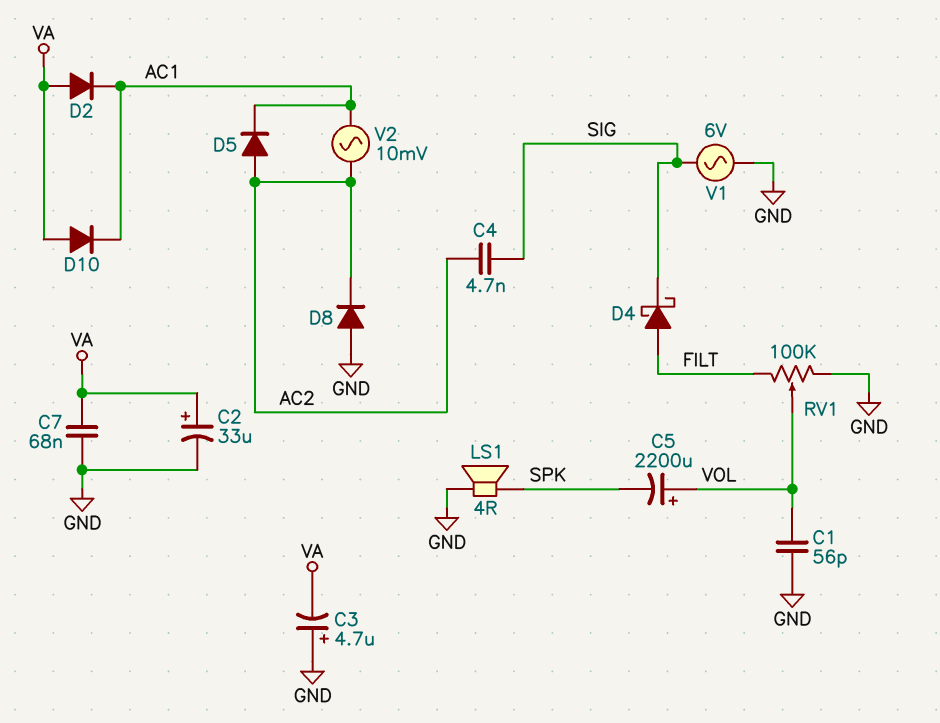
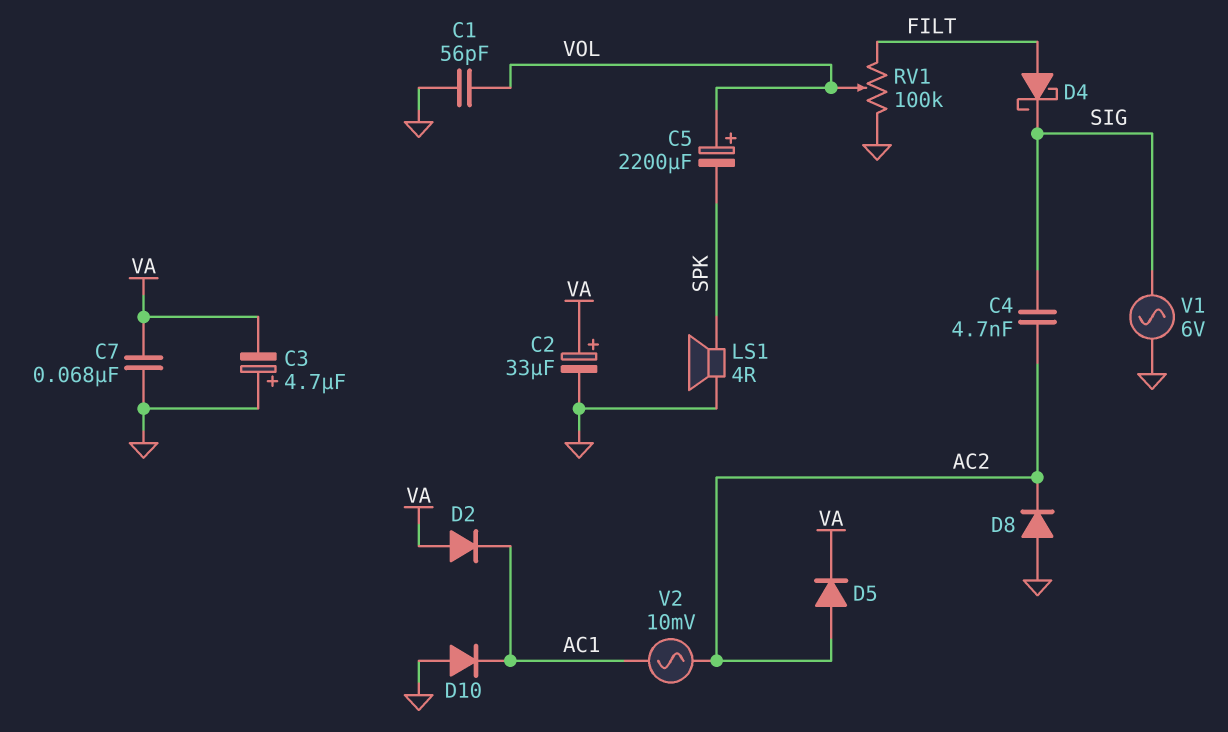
D5: diode (A AC2, K AC1) -> diode (A AC2, K VA)
D10: diode (A VA, K AC1) -> diode (A GND, K AC1)

